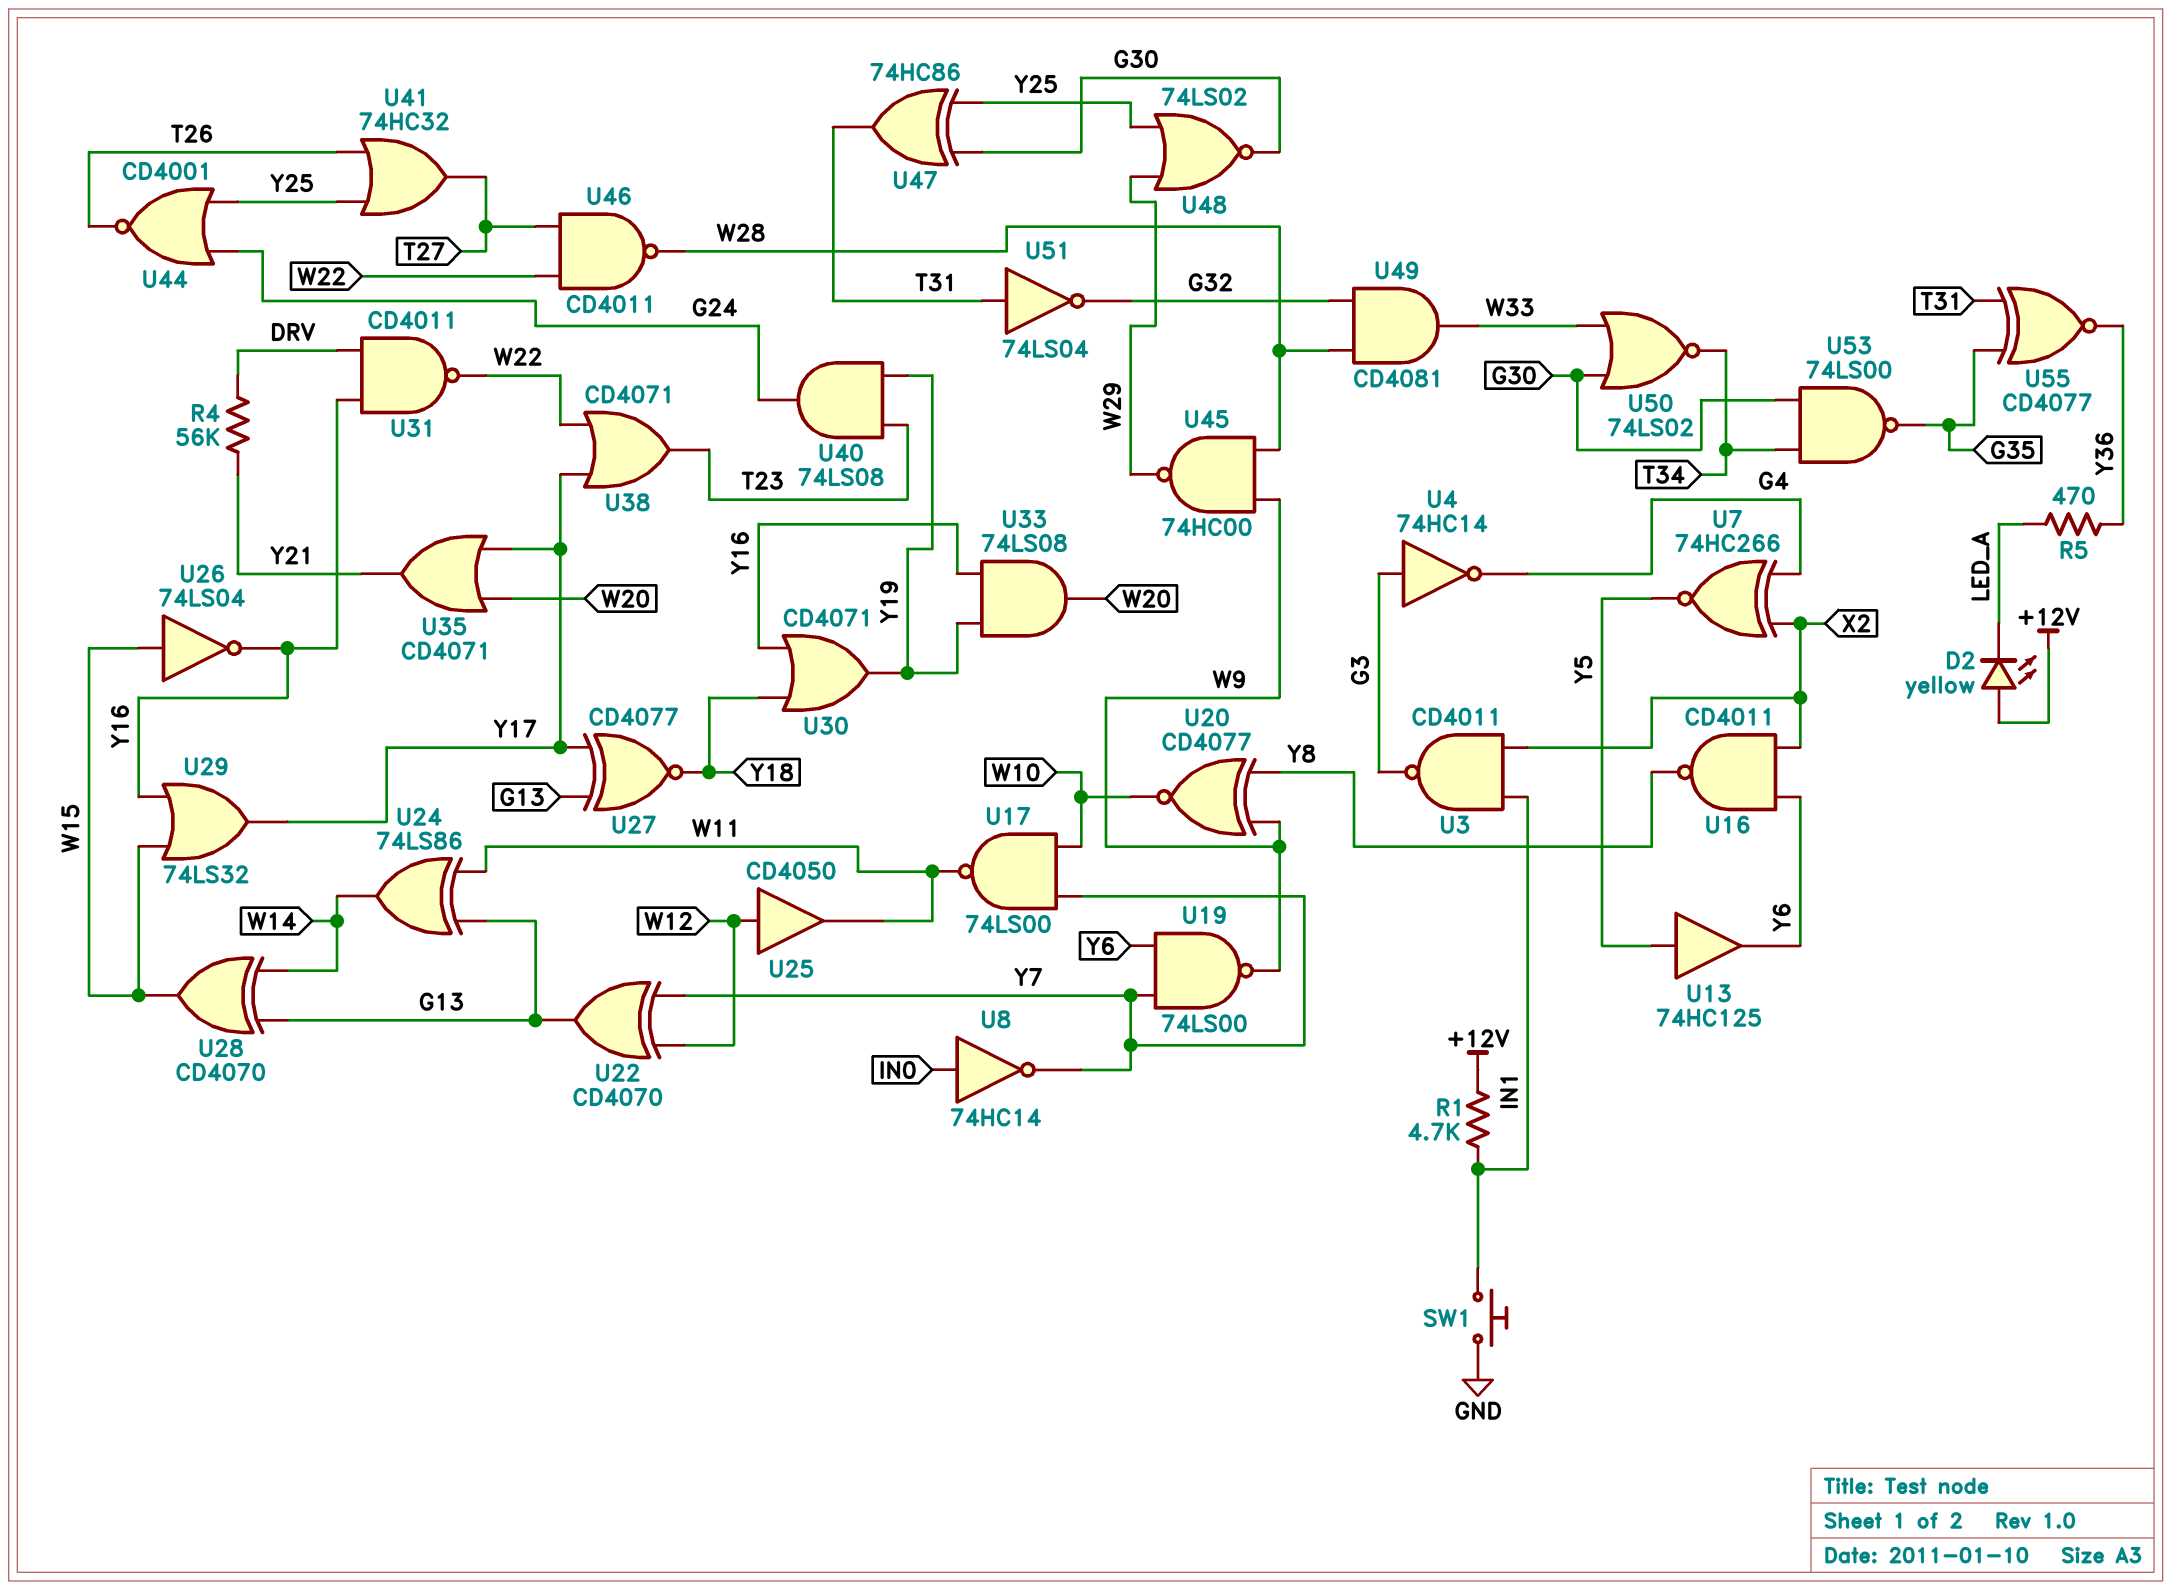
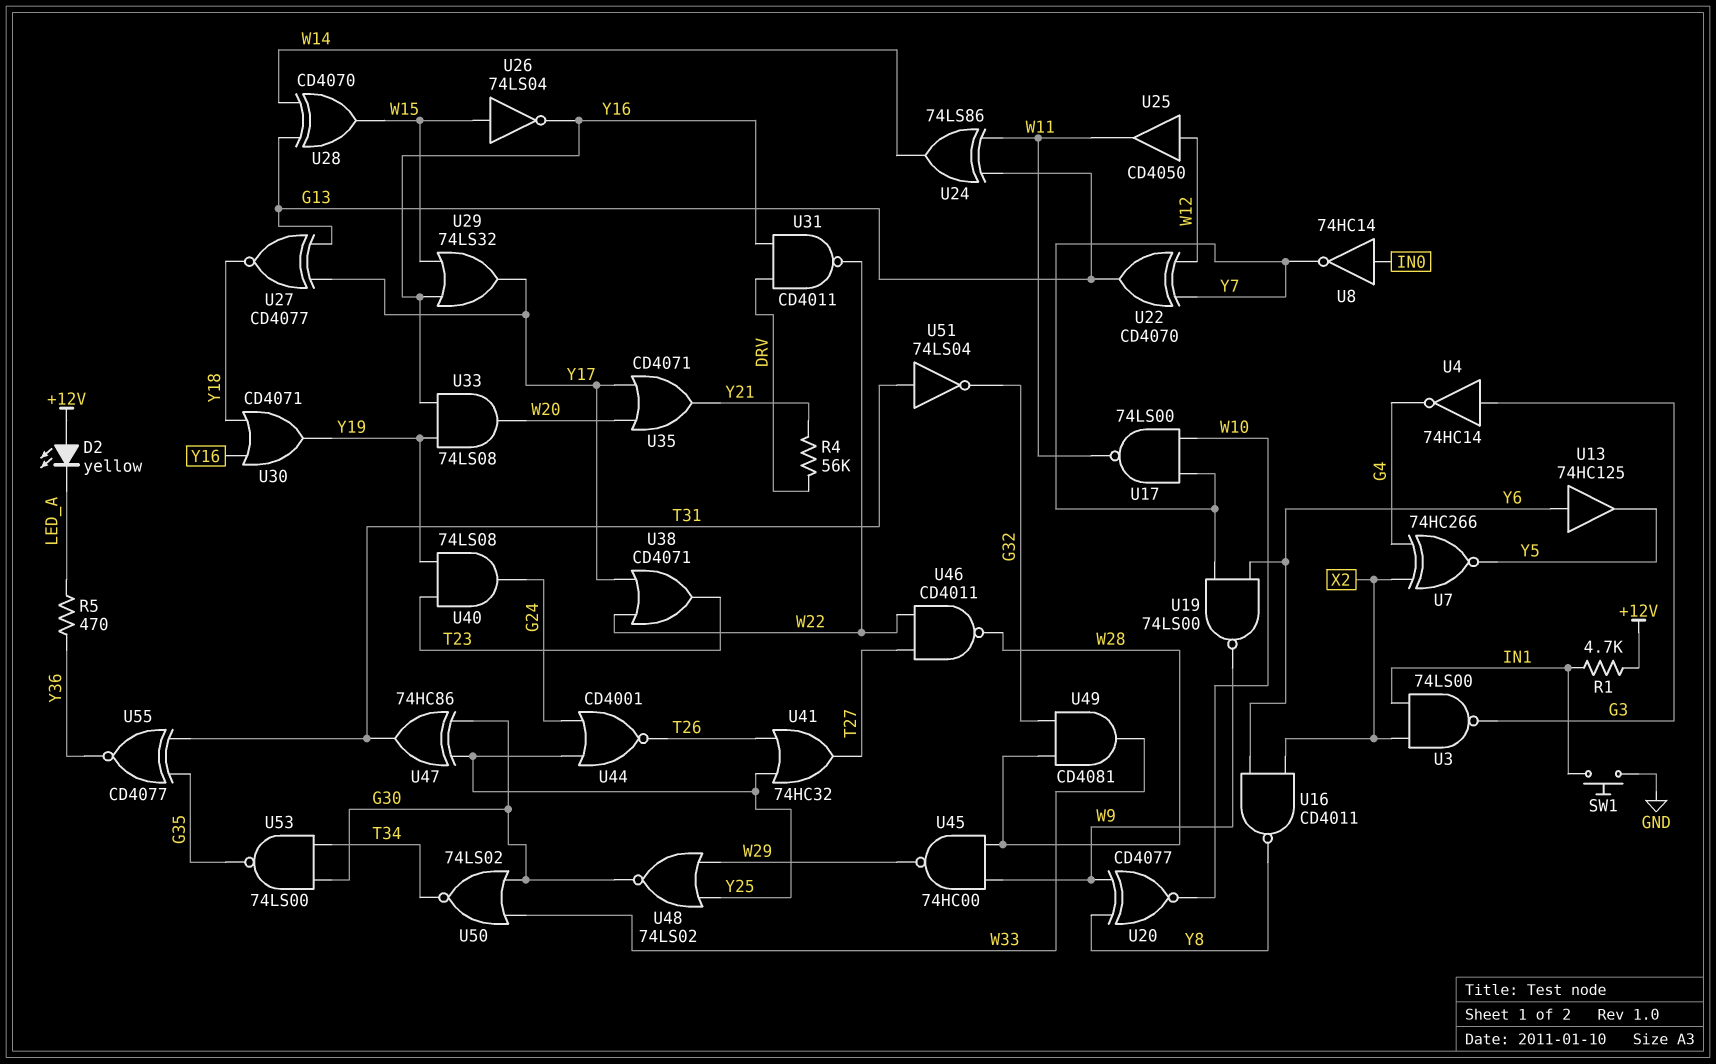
U3: NAND CD4011 (in IN1, in X2, out G3) -> NAND 74LS00 (in IN1, in X2, out G3)
U13: buffer 74HC125 (in Y5, out Y6) -> buffer 74HC125 (in Y6, out Y5)

